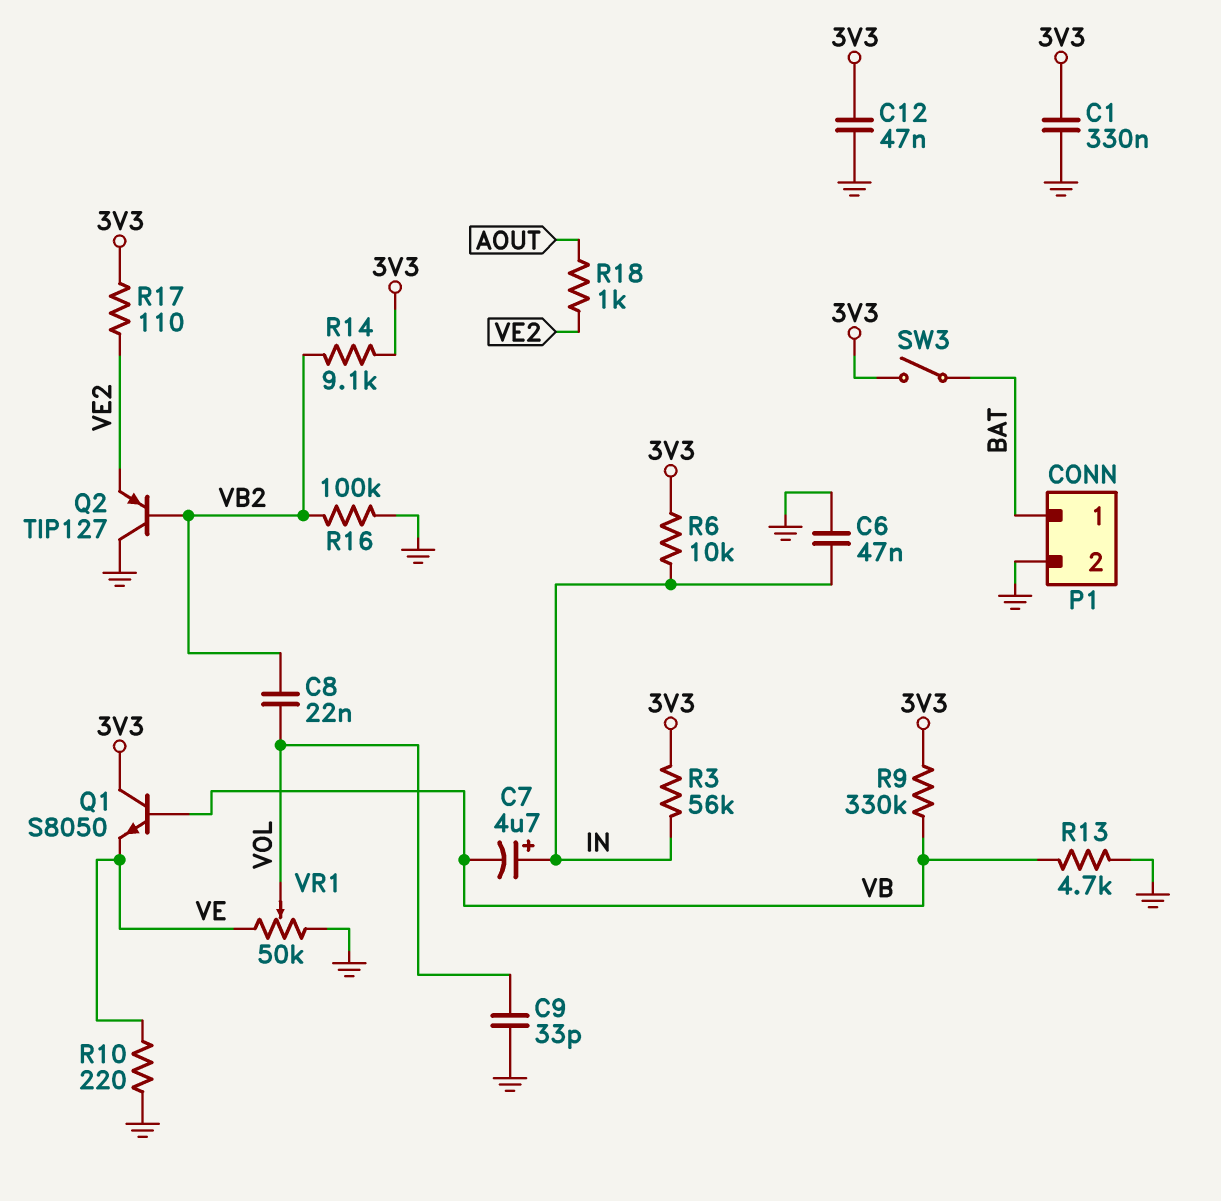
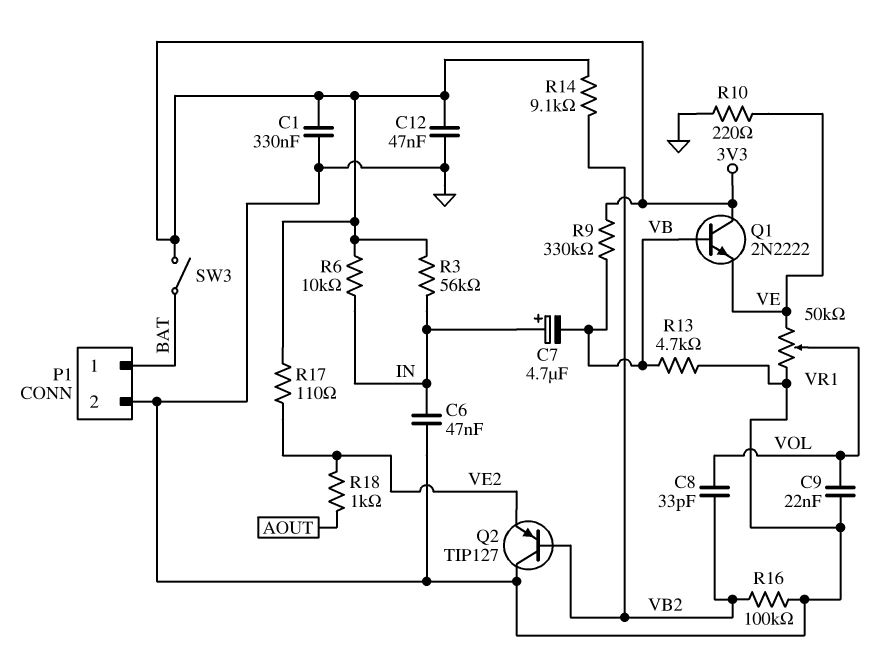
C8: 22nF (VB2, VOL) -> 33pF (VB2, VOL)
C9: 33pF (GND, VOL) -> 22nF (GND, VOL)
Q1: NPN S8050 (B VB, C 3V3, E VE) -> NPN 2N2222 (B VB, C 3V3, E VE)

